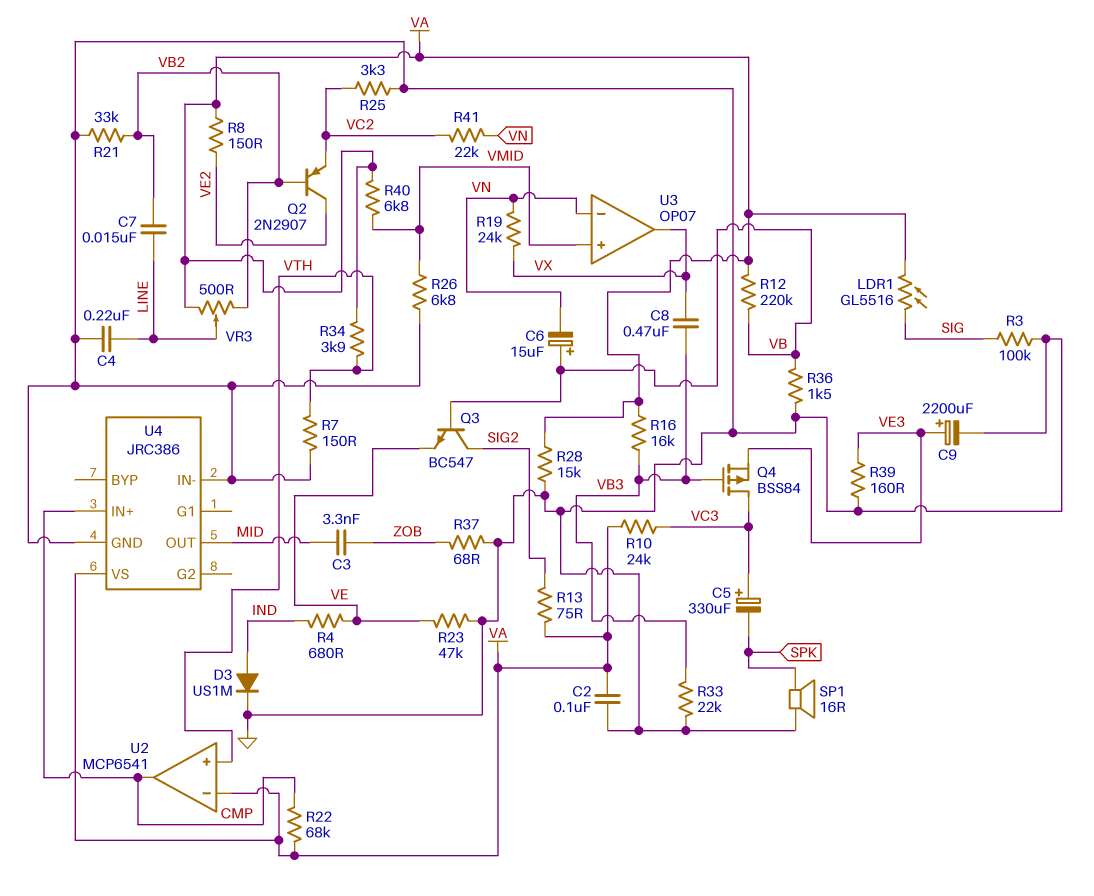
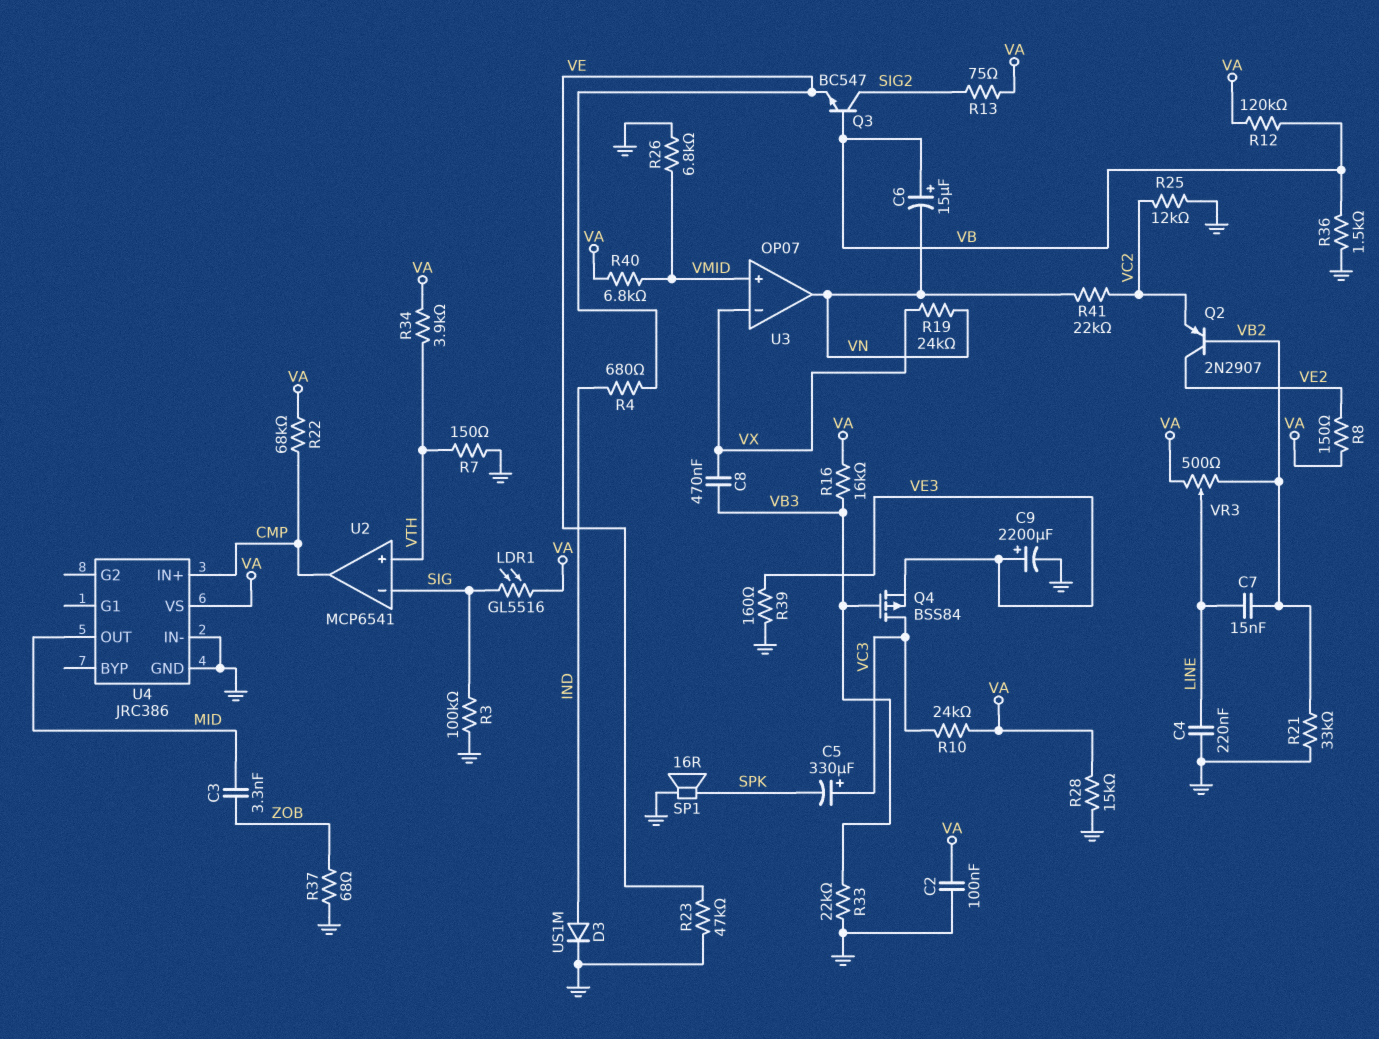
R12: 220k (VA, VB) -> 120k (VA, VB)
R25: 3.3k (GND, VC2) -> 12k (GND, VC2)
U2 pin in-: VA -> SIG
U3 pin in-: VN -> VX
U3 pin out: VX -> VN

